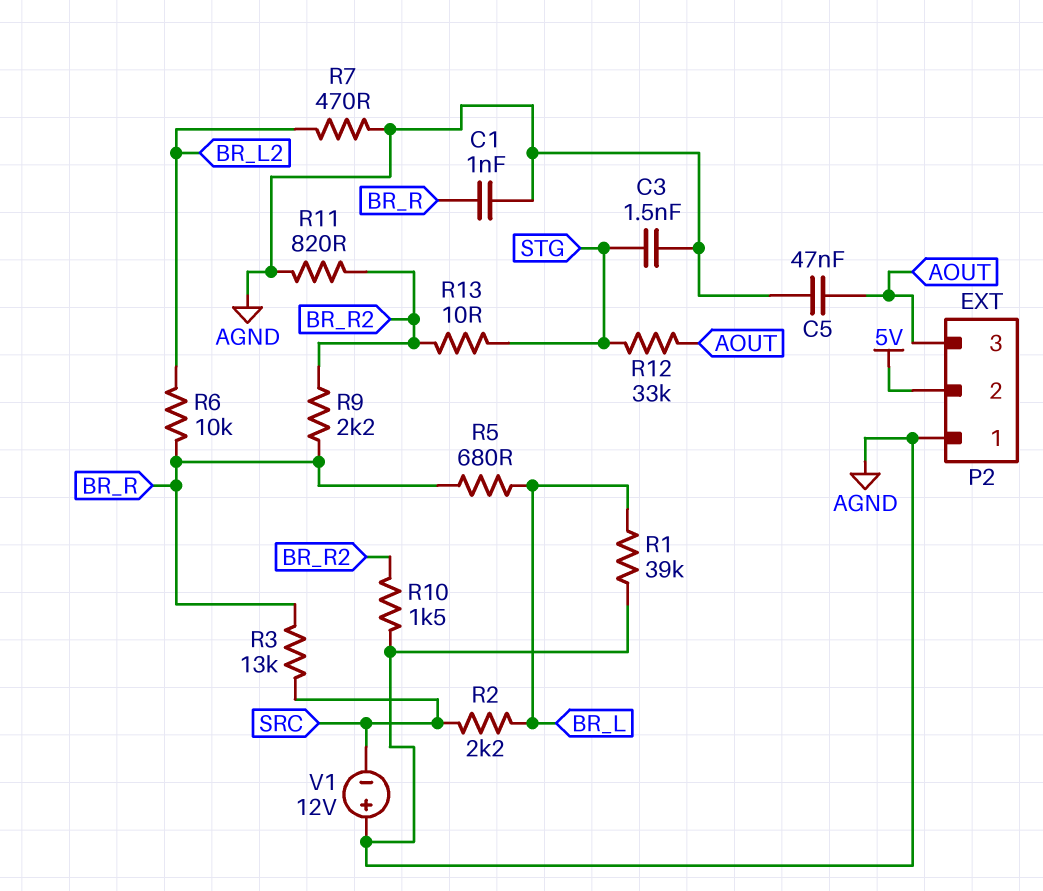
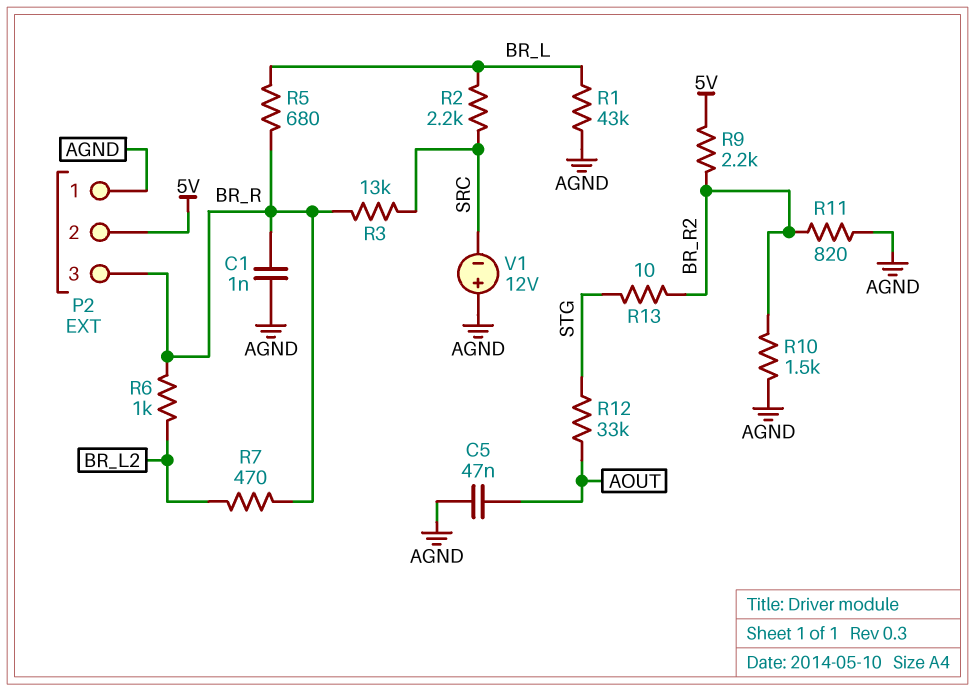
C3: 1.5nF (AGND, STG) -> none
P2 pin 3: AOUT -> BR_R
R1: 39k (AGND, BR_L) -> 43k (AGND, BR_L)
R6: 10k (BR_L2, BR_R) -> 1k (BR_L2, BR_R)
R7: 470 (AGND, BR_L2) -> 470 (BR_L2, BR_R)
R9: 2.2k (BR_R, BR_R2) -> 2.2k (5V, BR_R2)

